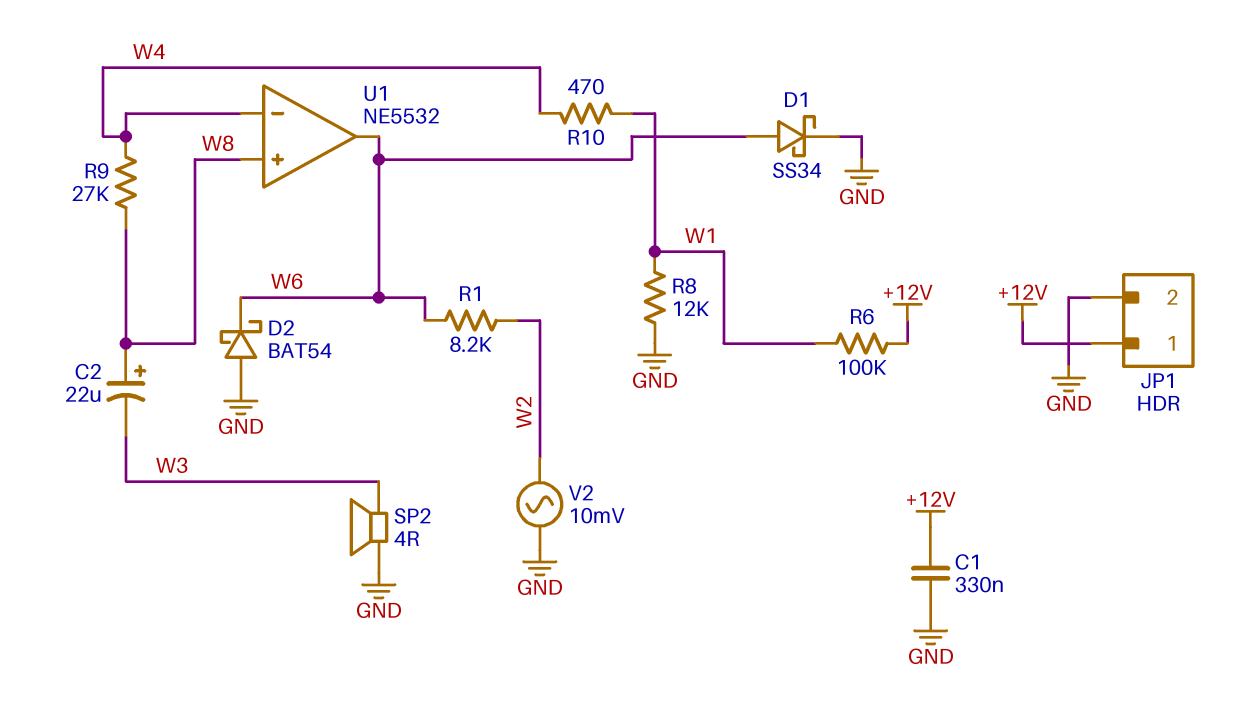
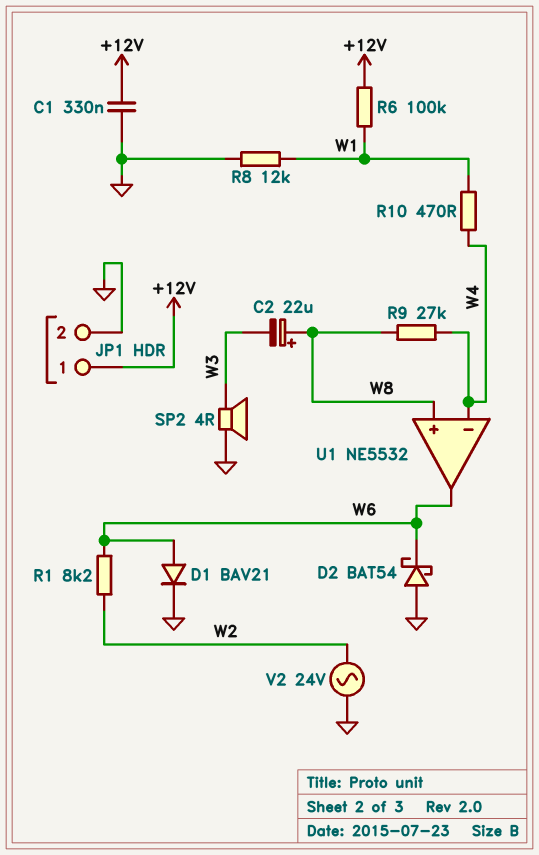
D1: schottky SS34 (A W6, K GND) -> diode BAV21 (A W6, K GND)
V2: AC 10mV (GND, W2) -> AC 24V (GND, W2)

